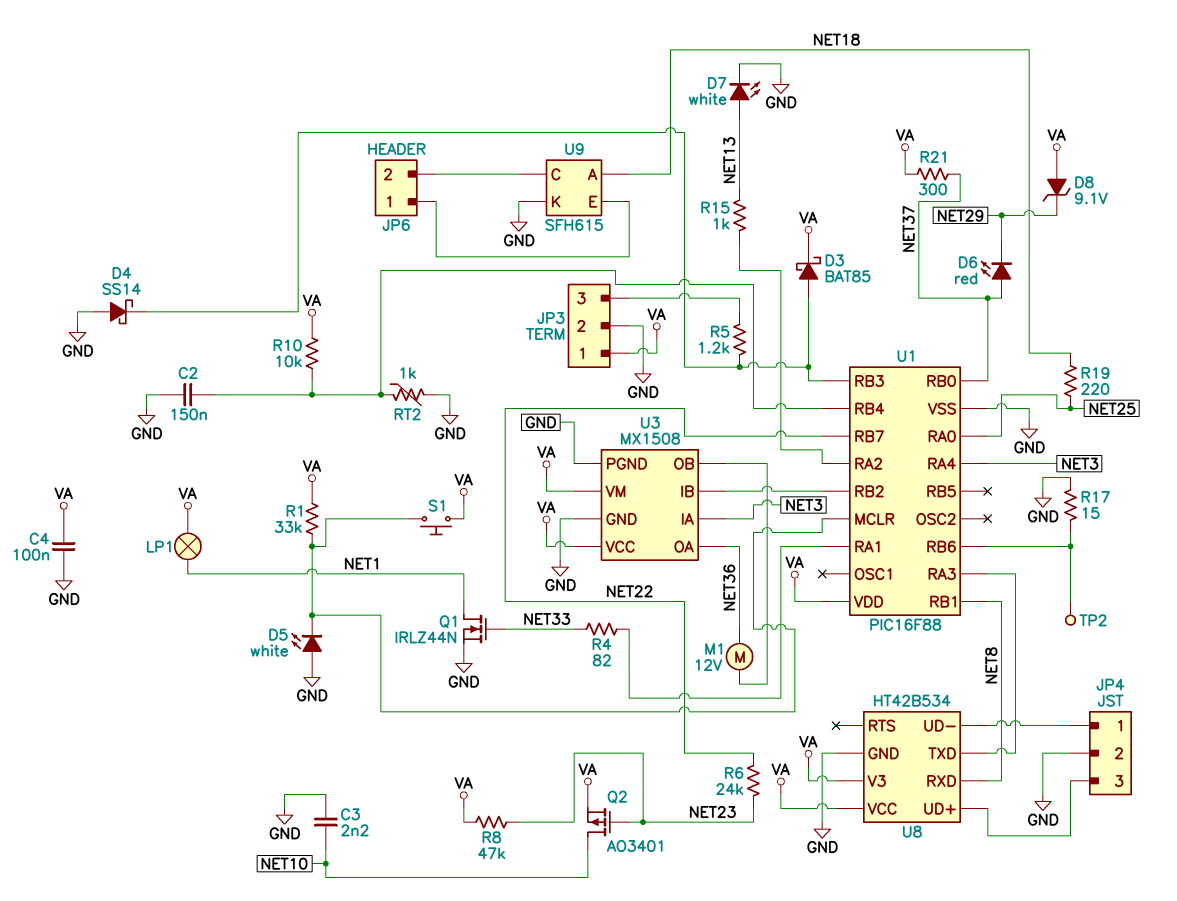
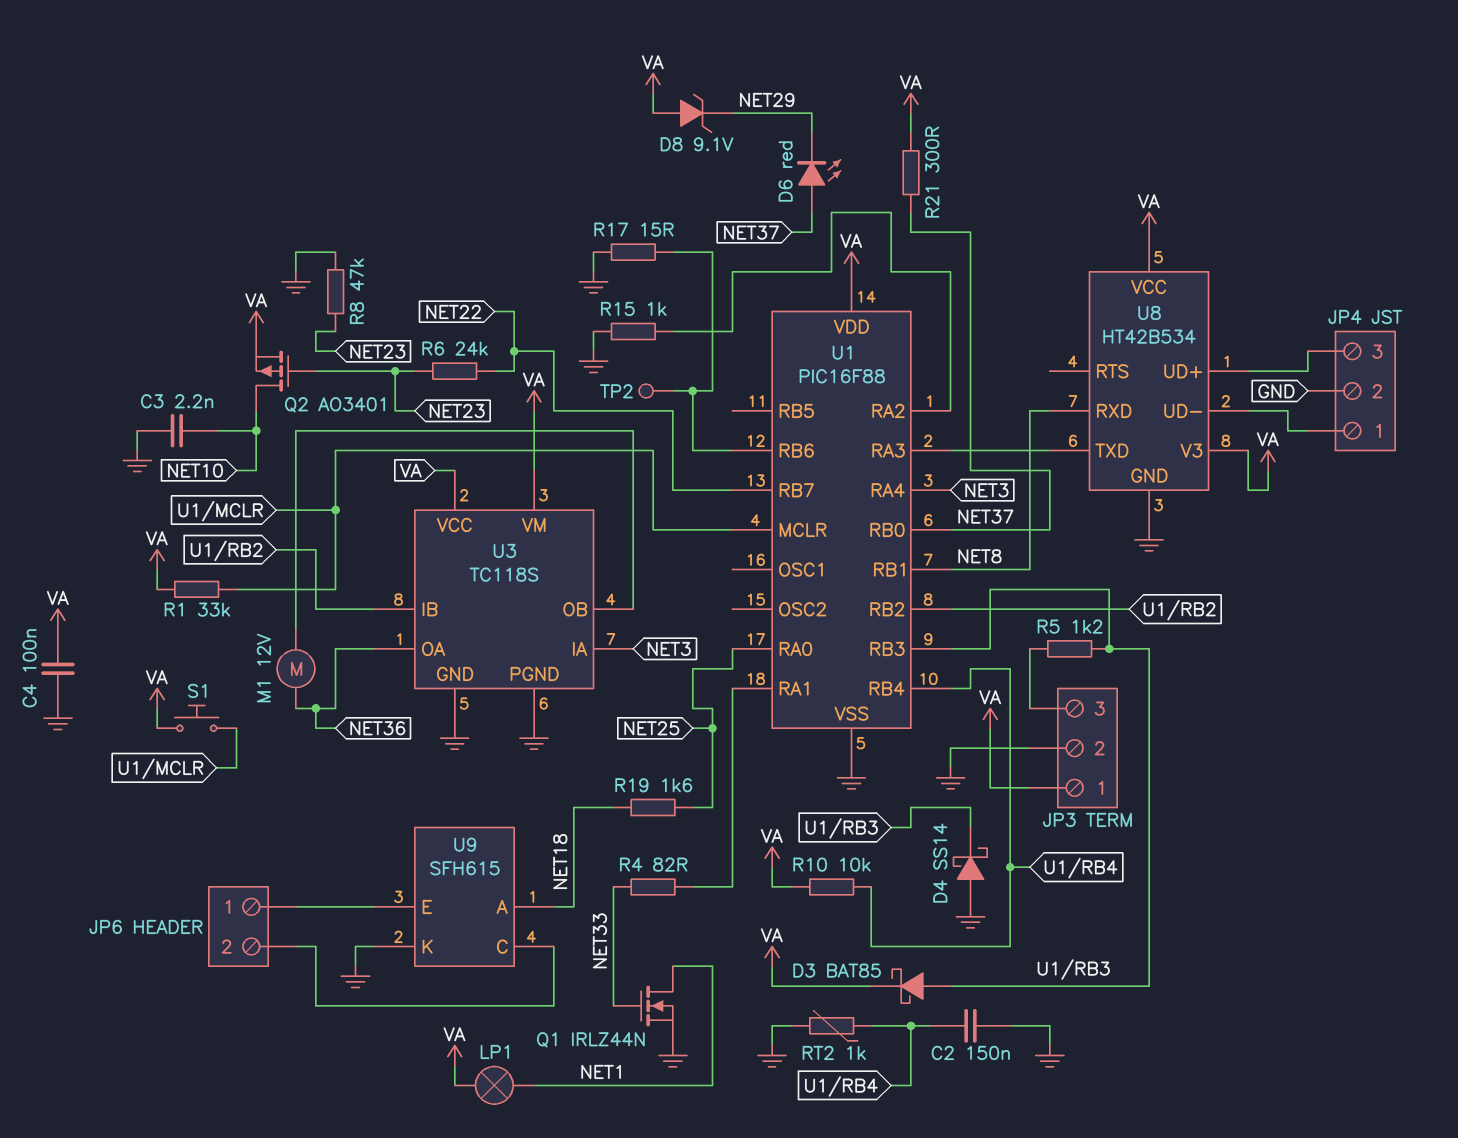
D5: LED white (A GND, K U1/MCLR) -> none
D7: LED white (A NET13, K GND) -> none
R8: 47k (NET23, VA) -> 47k (GND, NET23)
R15: 1k (NET13, U1/RA2) -> 1k (GND, U1/RA2)
R19: 220 (NET18, NET25) -> 1.6k (NET18, NET25)
U3: MX1508 -> TC118S

